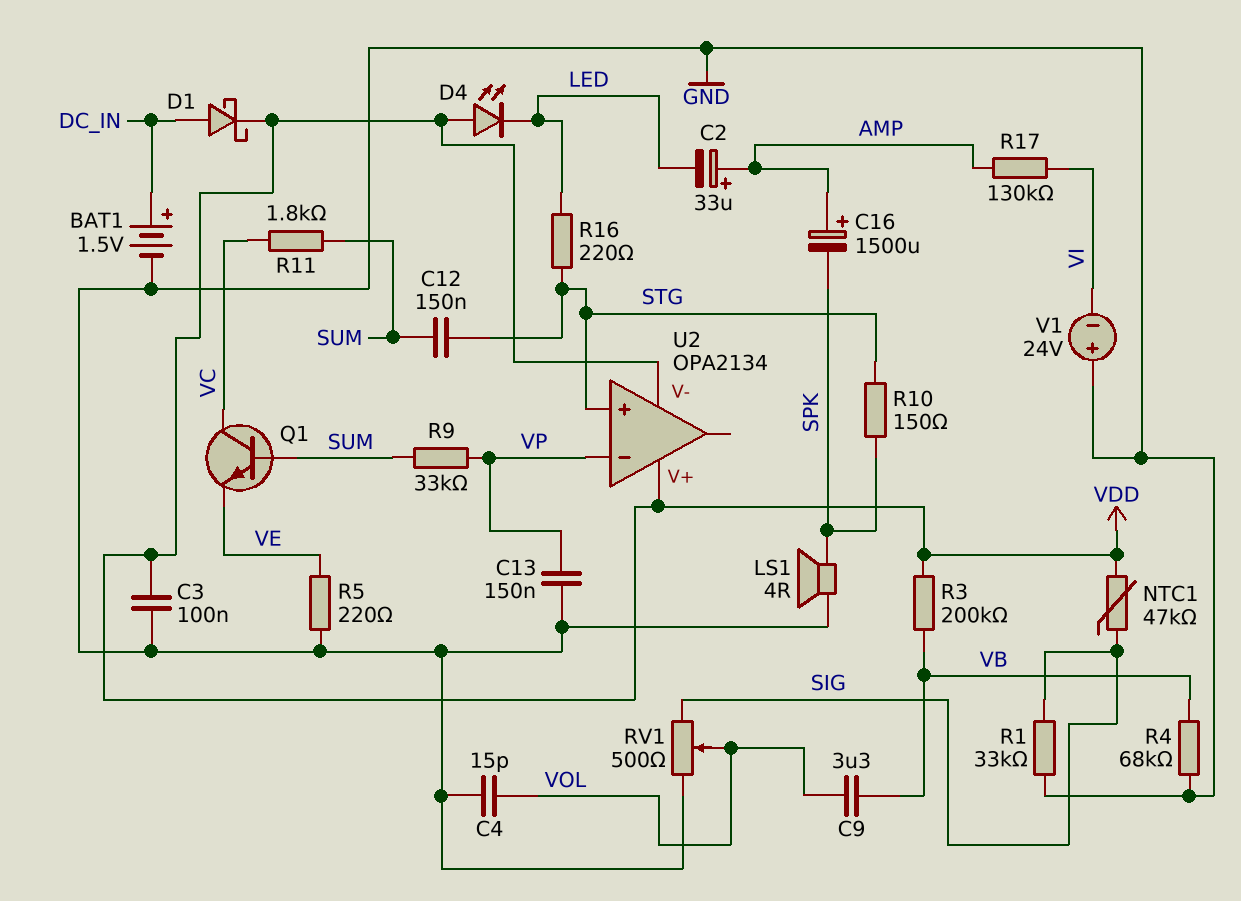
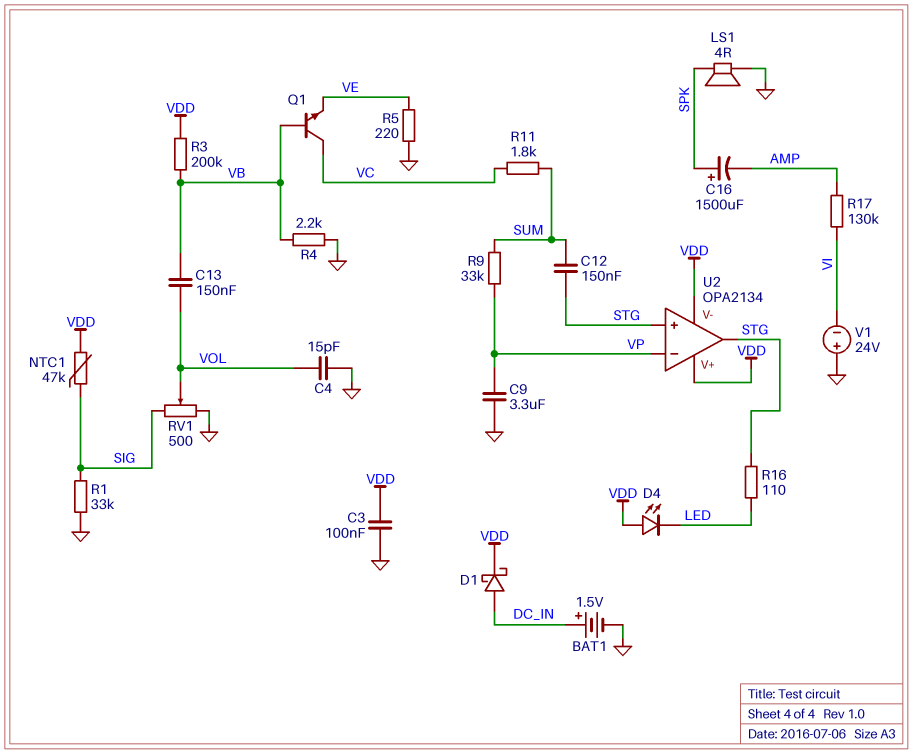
C2: 33uF (plus AMP, minus LED) -> none
C9: 3.3uF (VB, VOL) -> 3.3uF (GND, VP)
C13: 150nF (GND, VP) -> 150nF (VB, VOL)
C16: 1500uF (plus AMP, minus SPK) -> 1500uF (plus SPK, minus AMP)
Q1: NPN (B SUM, C VC, E VE) -> NPN (B VB, C VC, E VE)
R4: 68k (GND, VB) -> 2.2k (GND, VB)
R10: 150 (SPK, STG) -> none
R16: 220 (LED, STG) -> 110 (LED, STG)
U2 pin out: none -> STG

